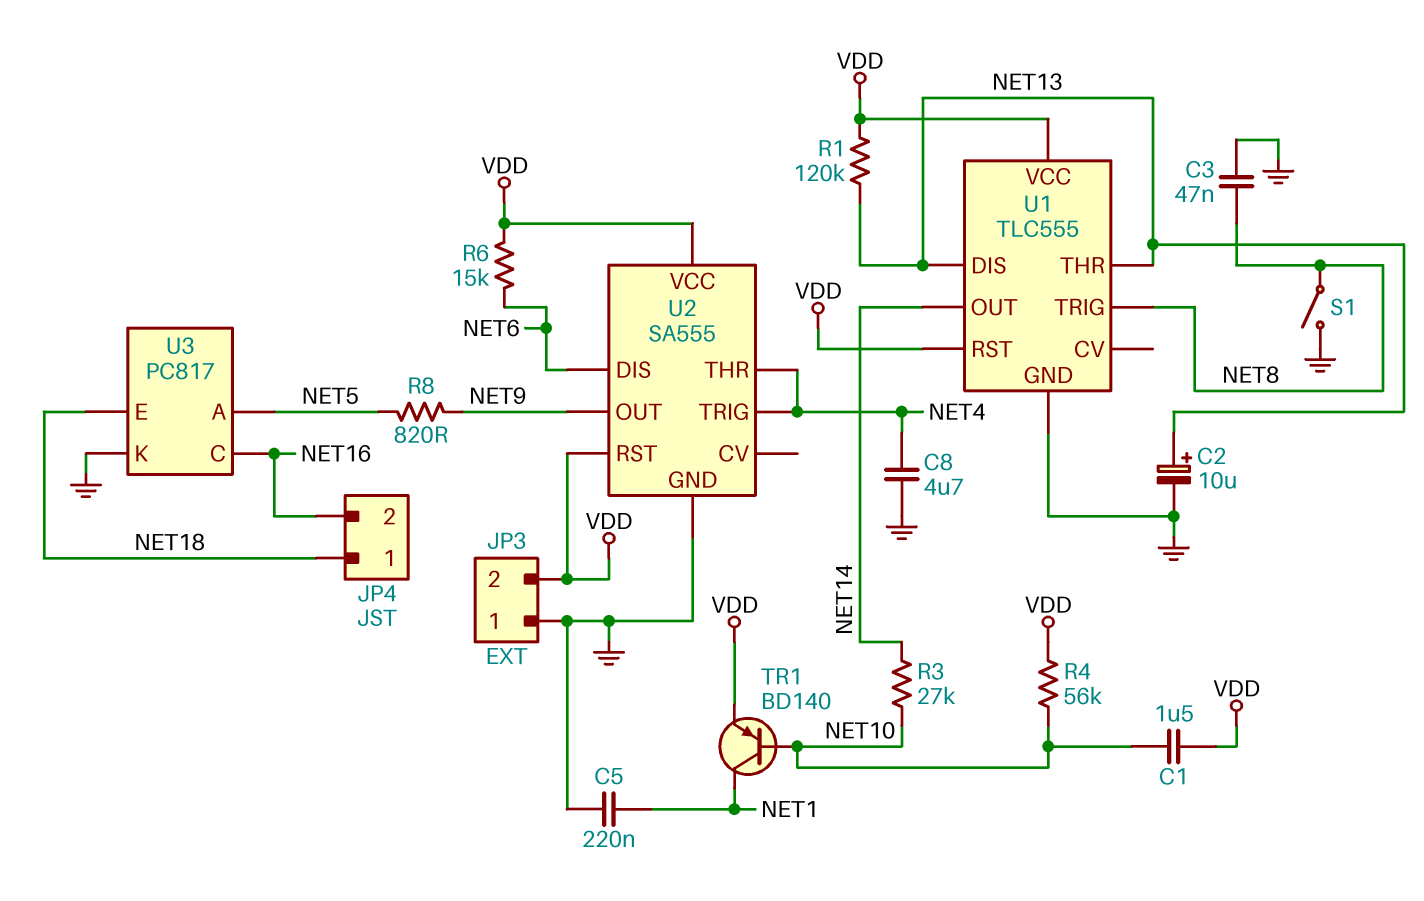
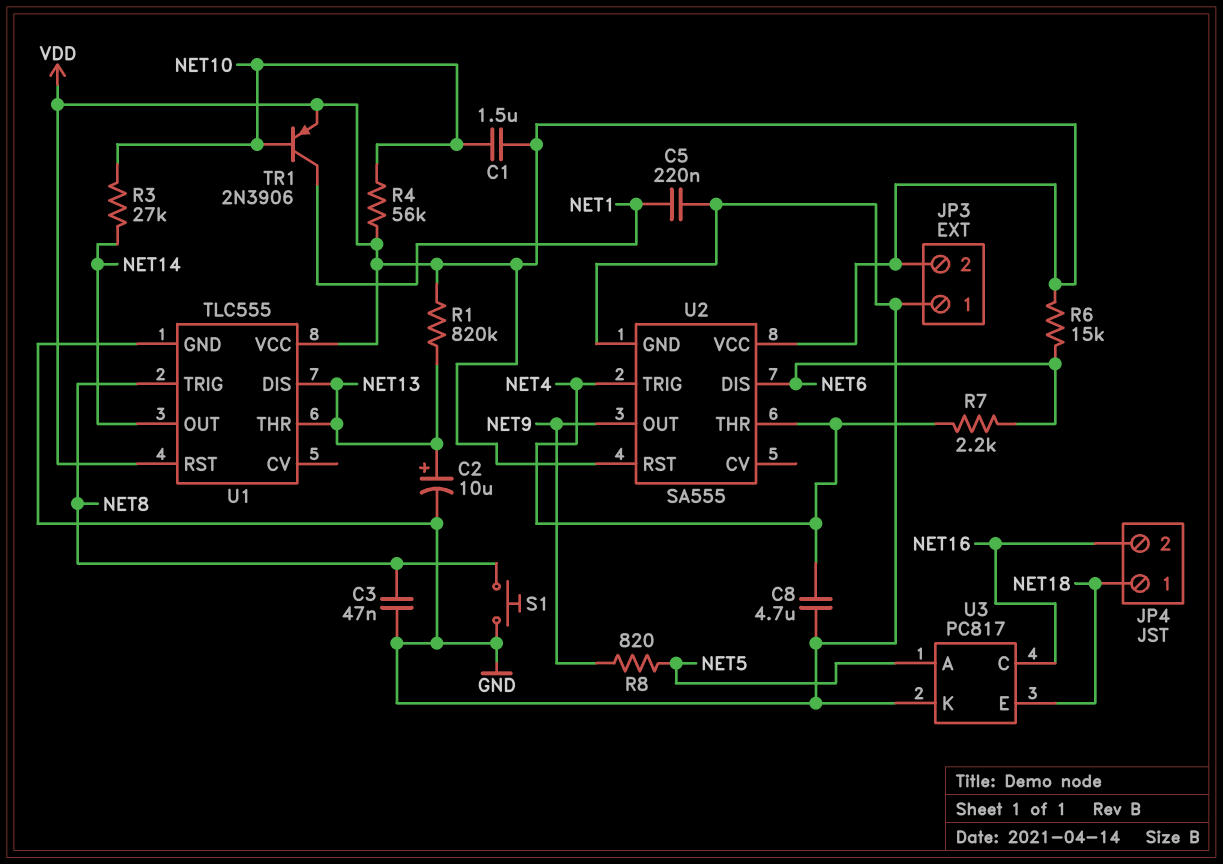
R1: 120k (NET13, VDD) -> 820k (NET13, VDD)
R7: none -> 2.2k (NET4, NET6)
S1: switch (GND, NET8) -> button (GND, NET8)
TR1: PNP BD140 (B NET10, C NET1, E VDD) -> PNP 2N3906 (B NET10, C NET1, E VDD)

